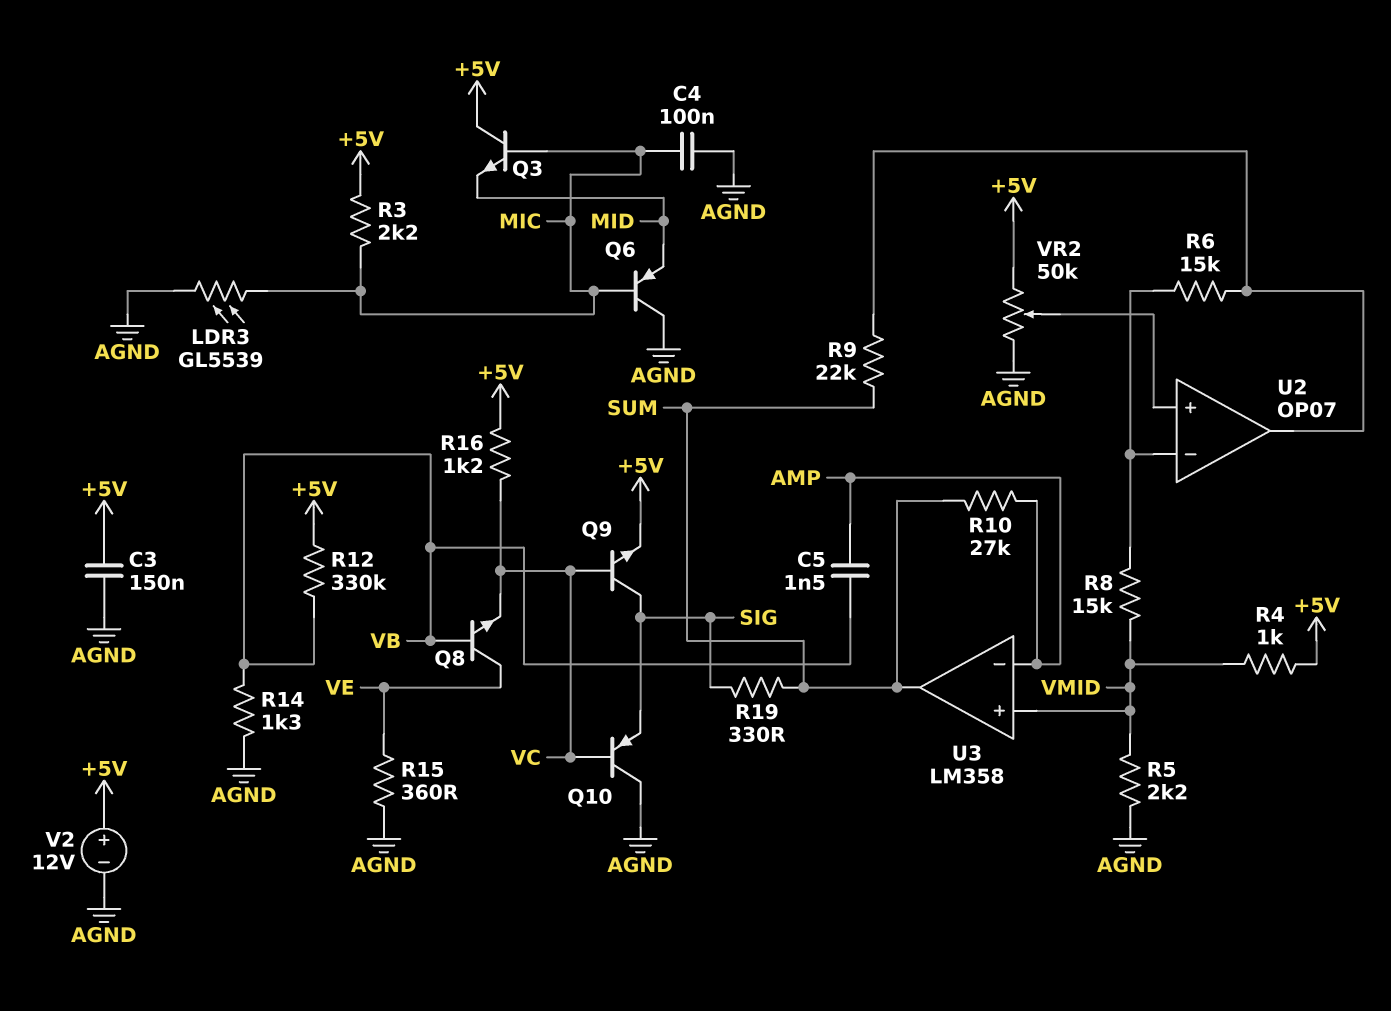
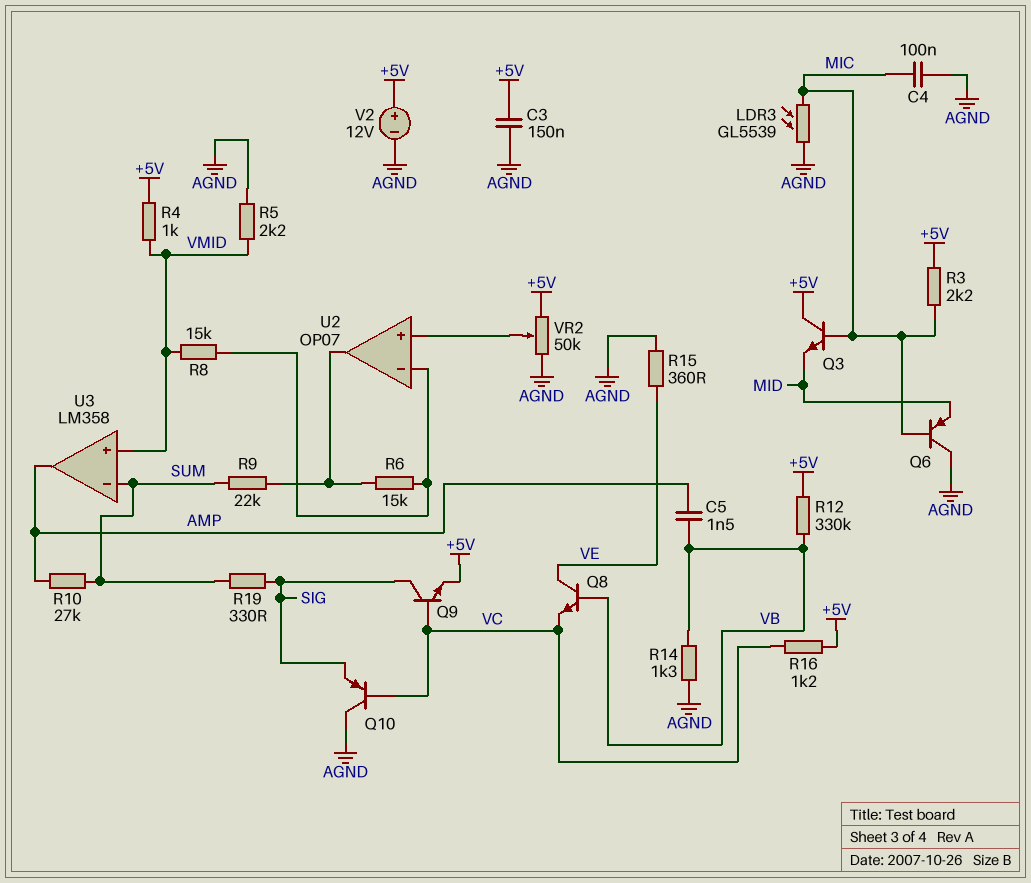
U3 pin in-: AMP -> SUM
U3 pin out: SUM -> AMP

